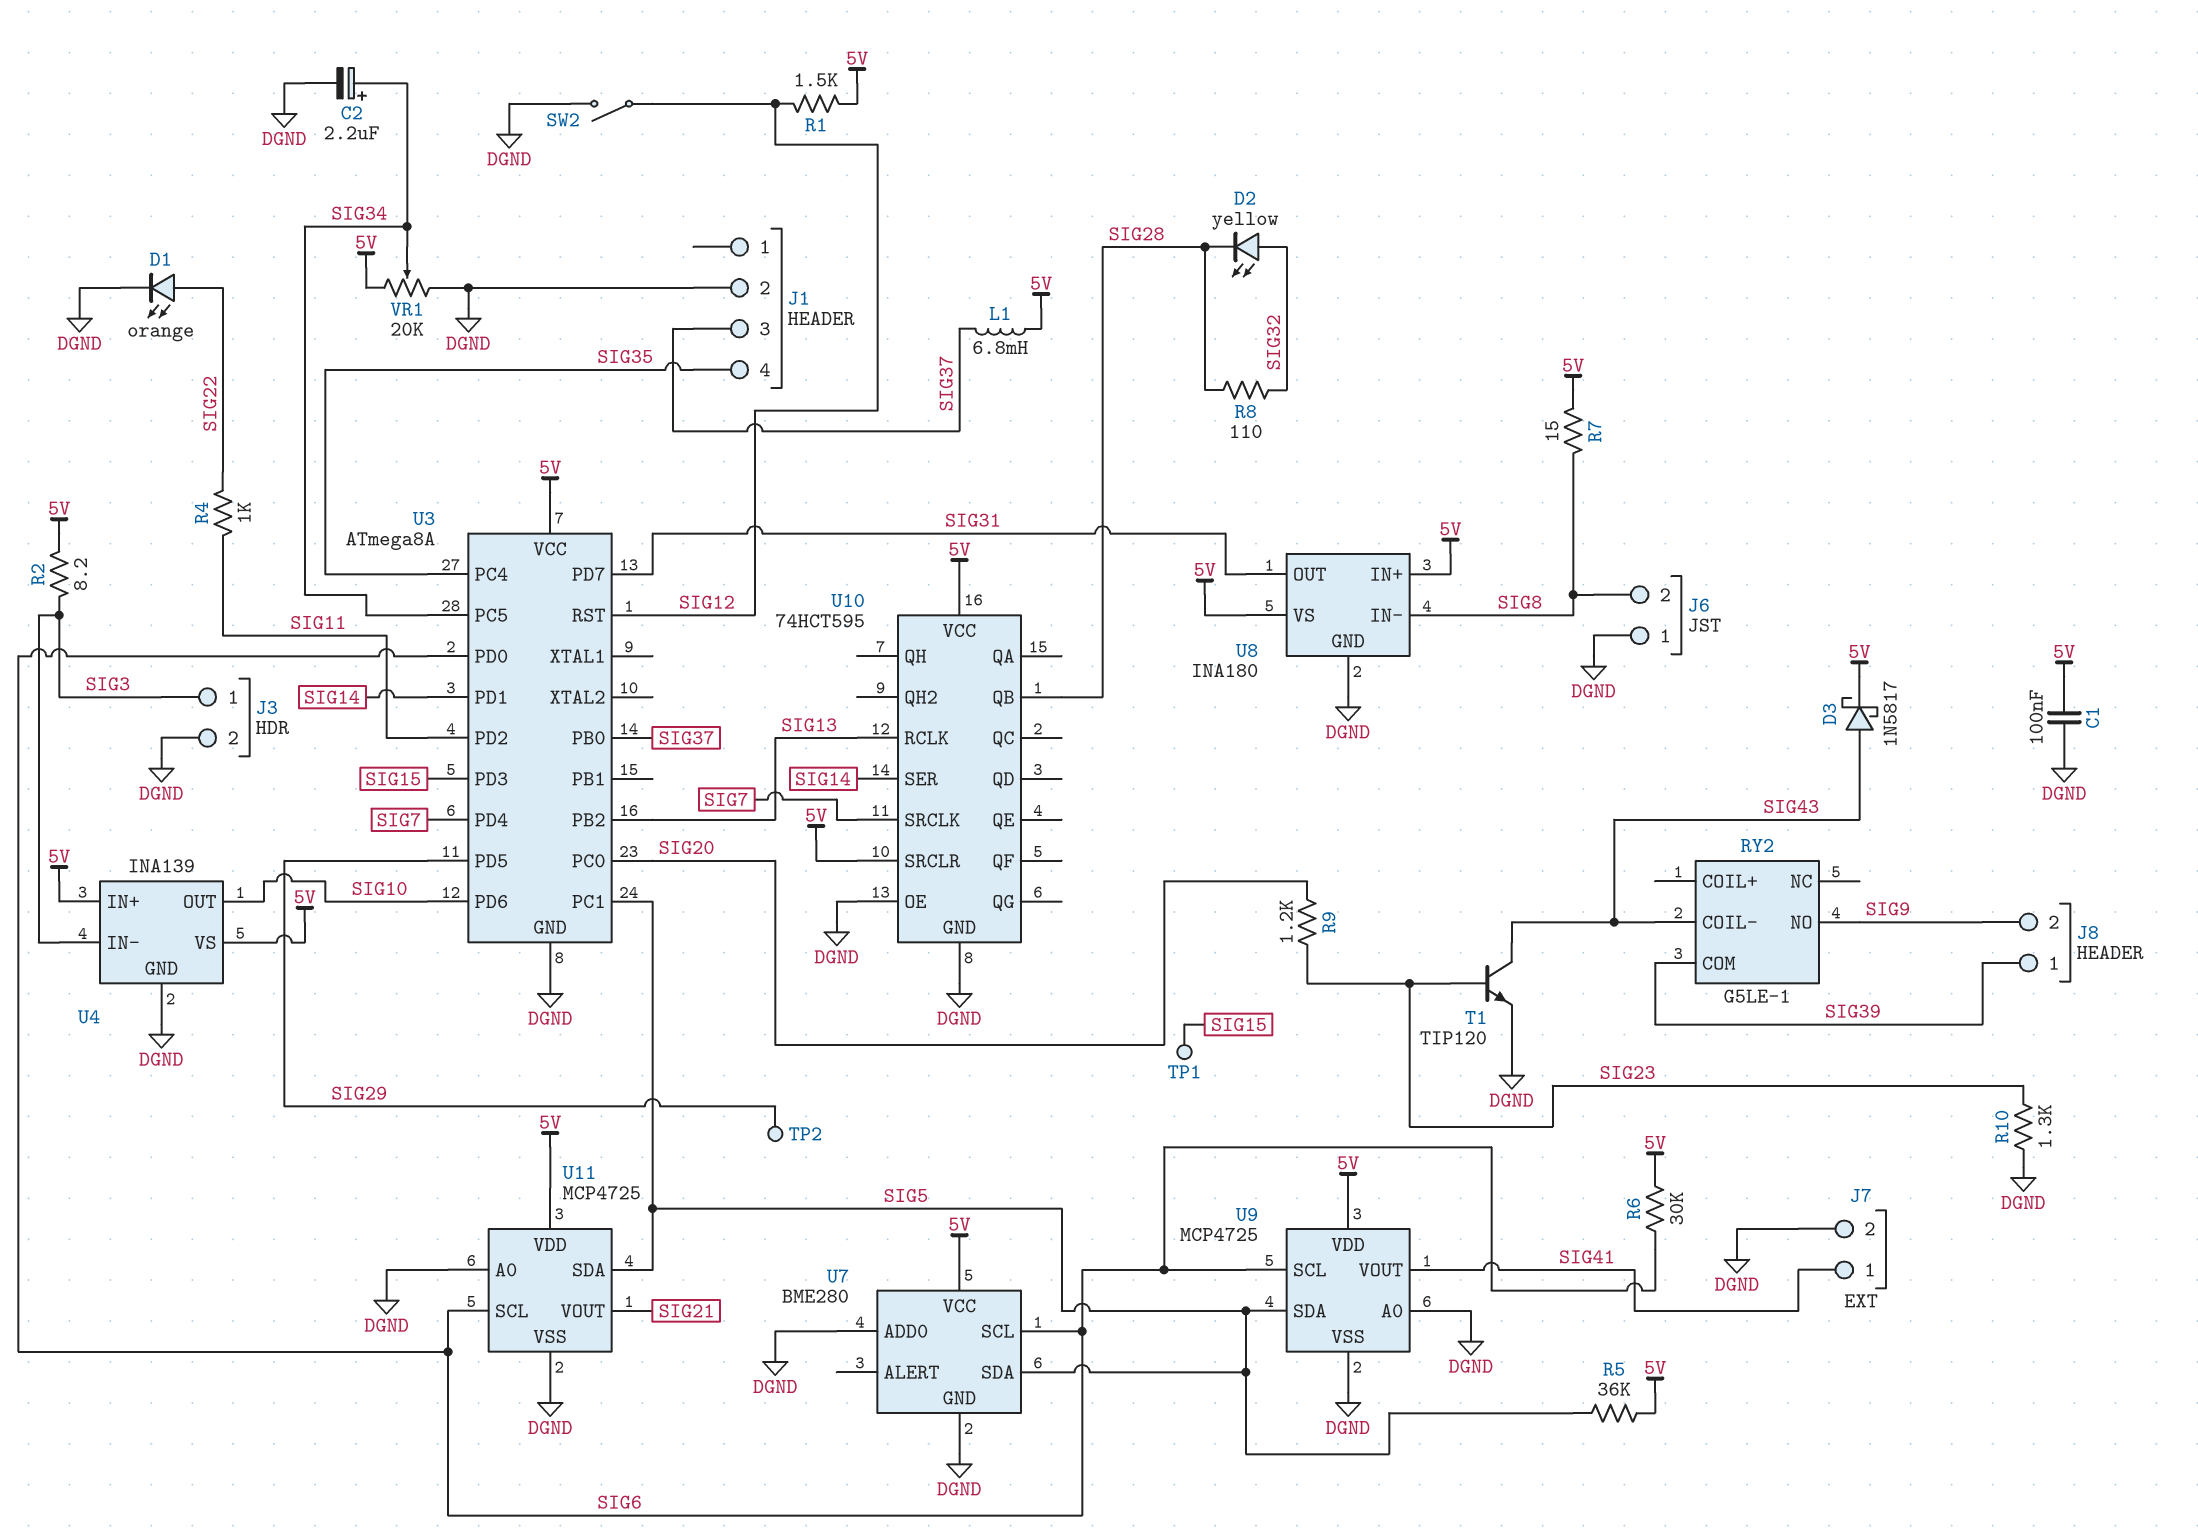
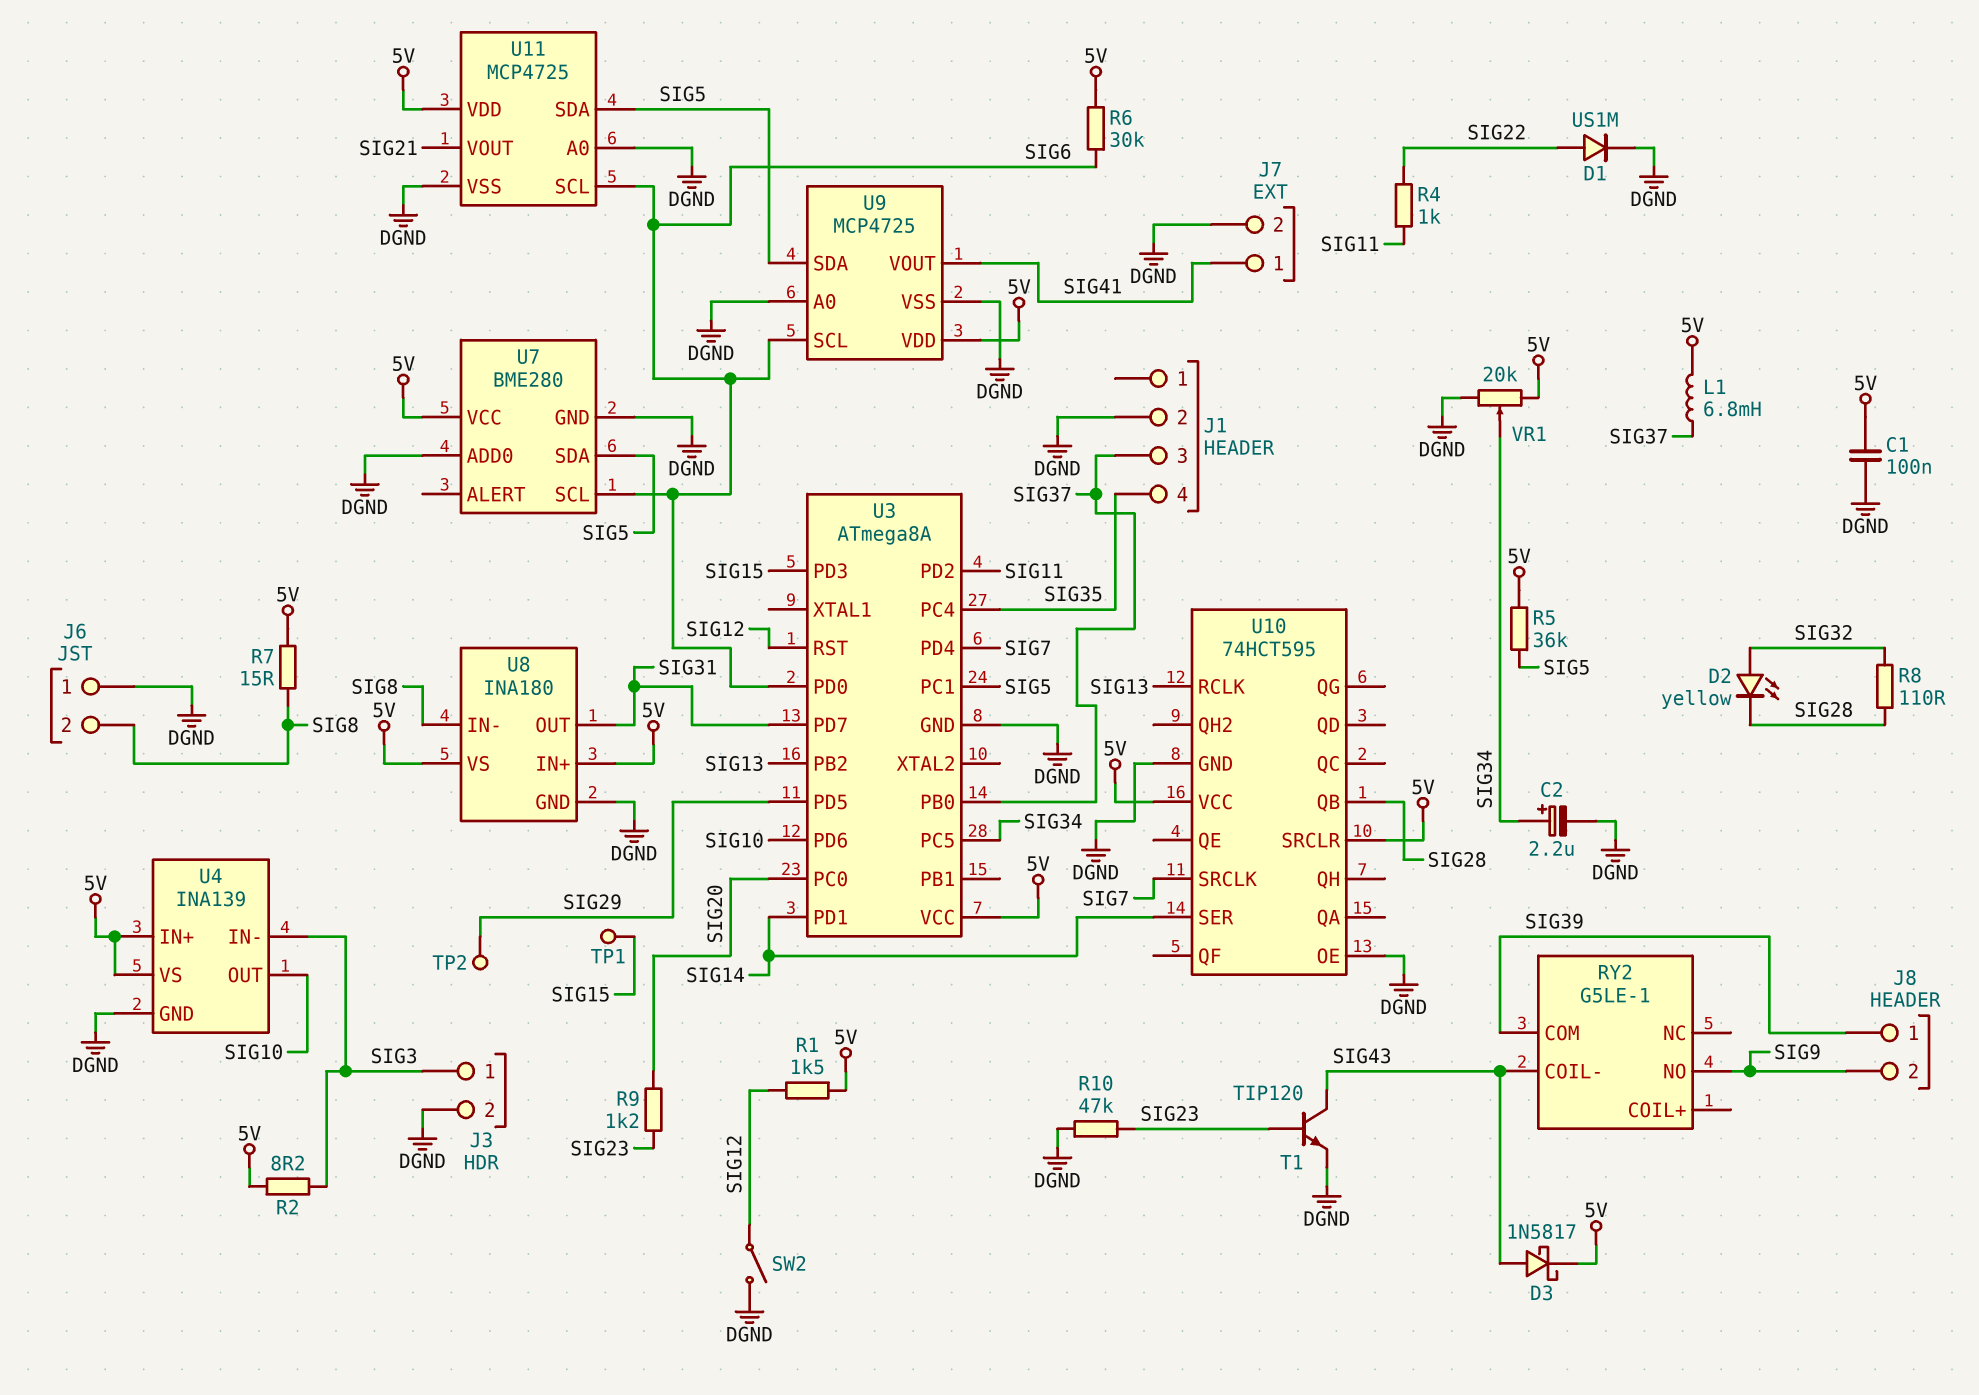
D1: LED orange (A SIG22, K DGND) -> diode US1M (A SIG22, K DGND)
R10: 1.3k (DGND, SIG23) -> 47k (DGND, SIG23)

